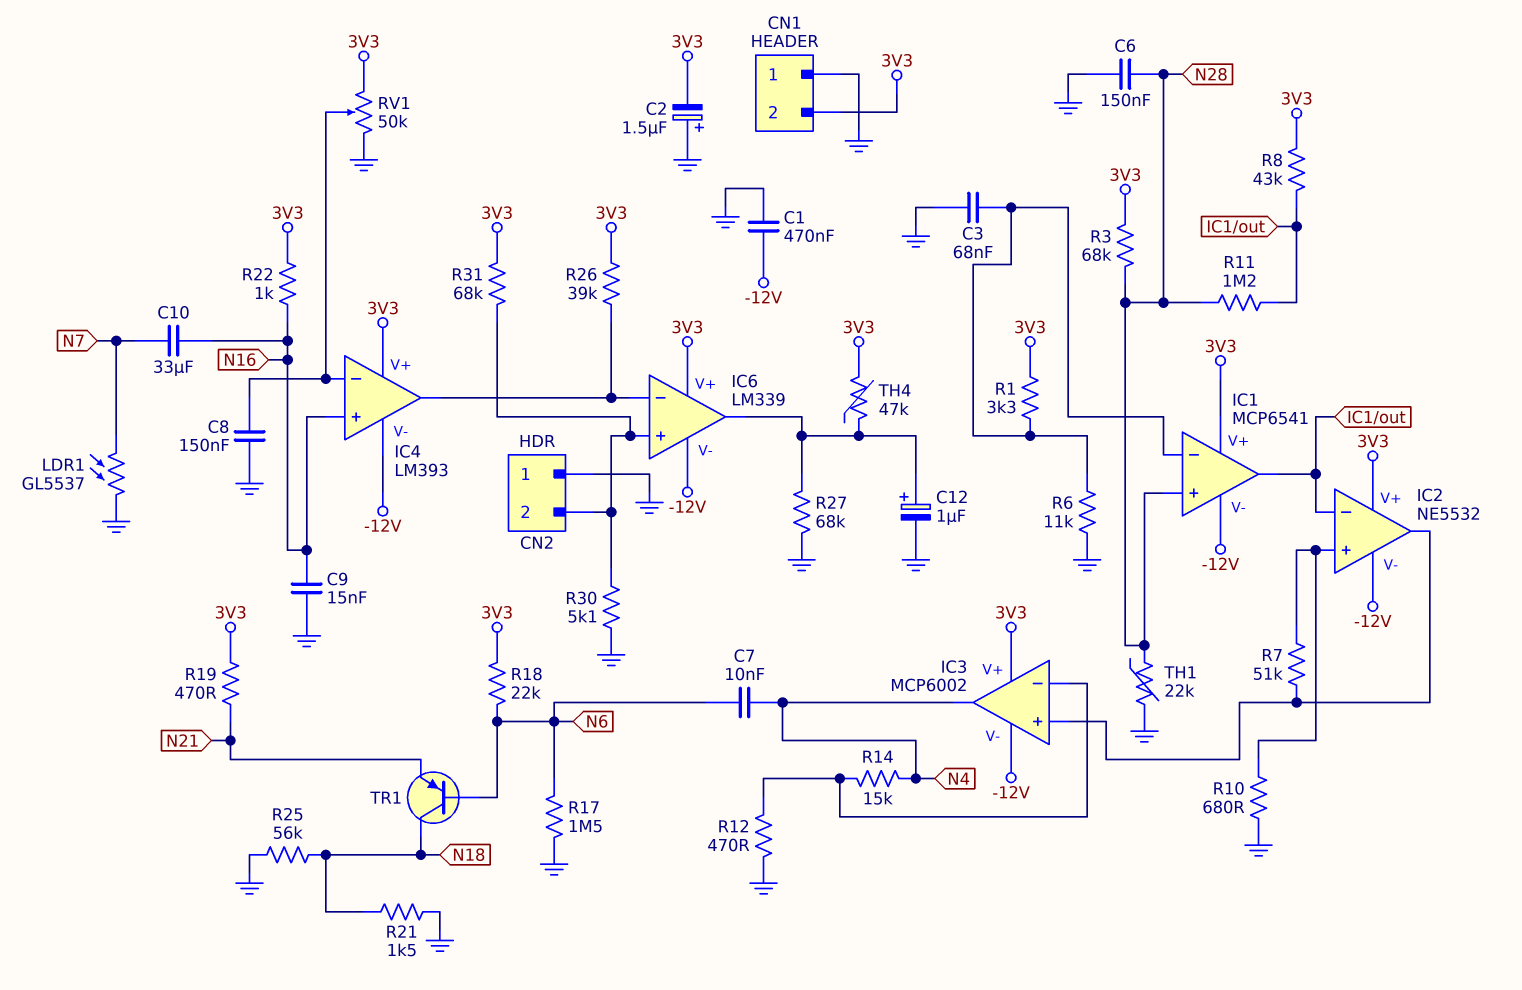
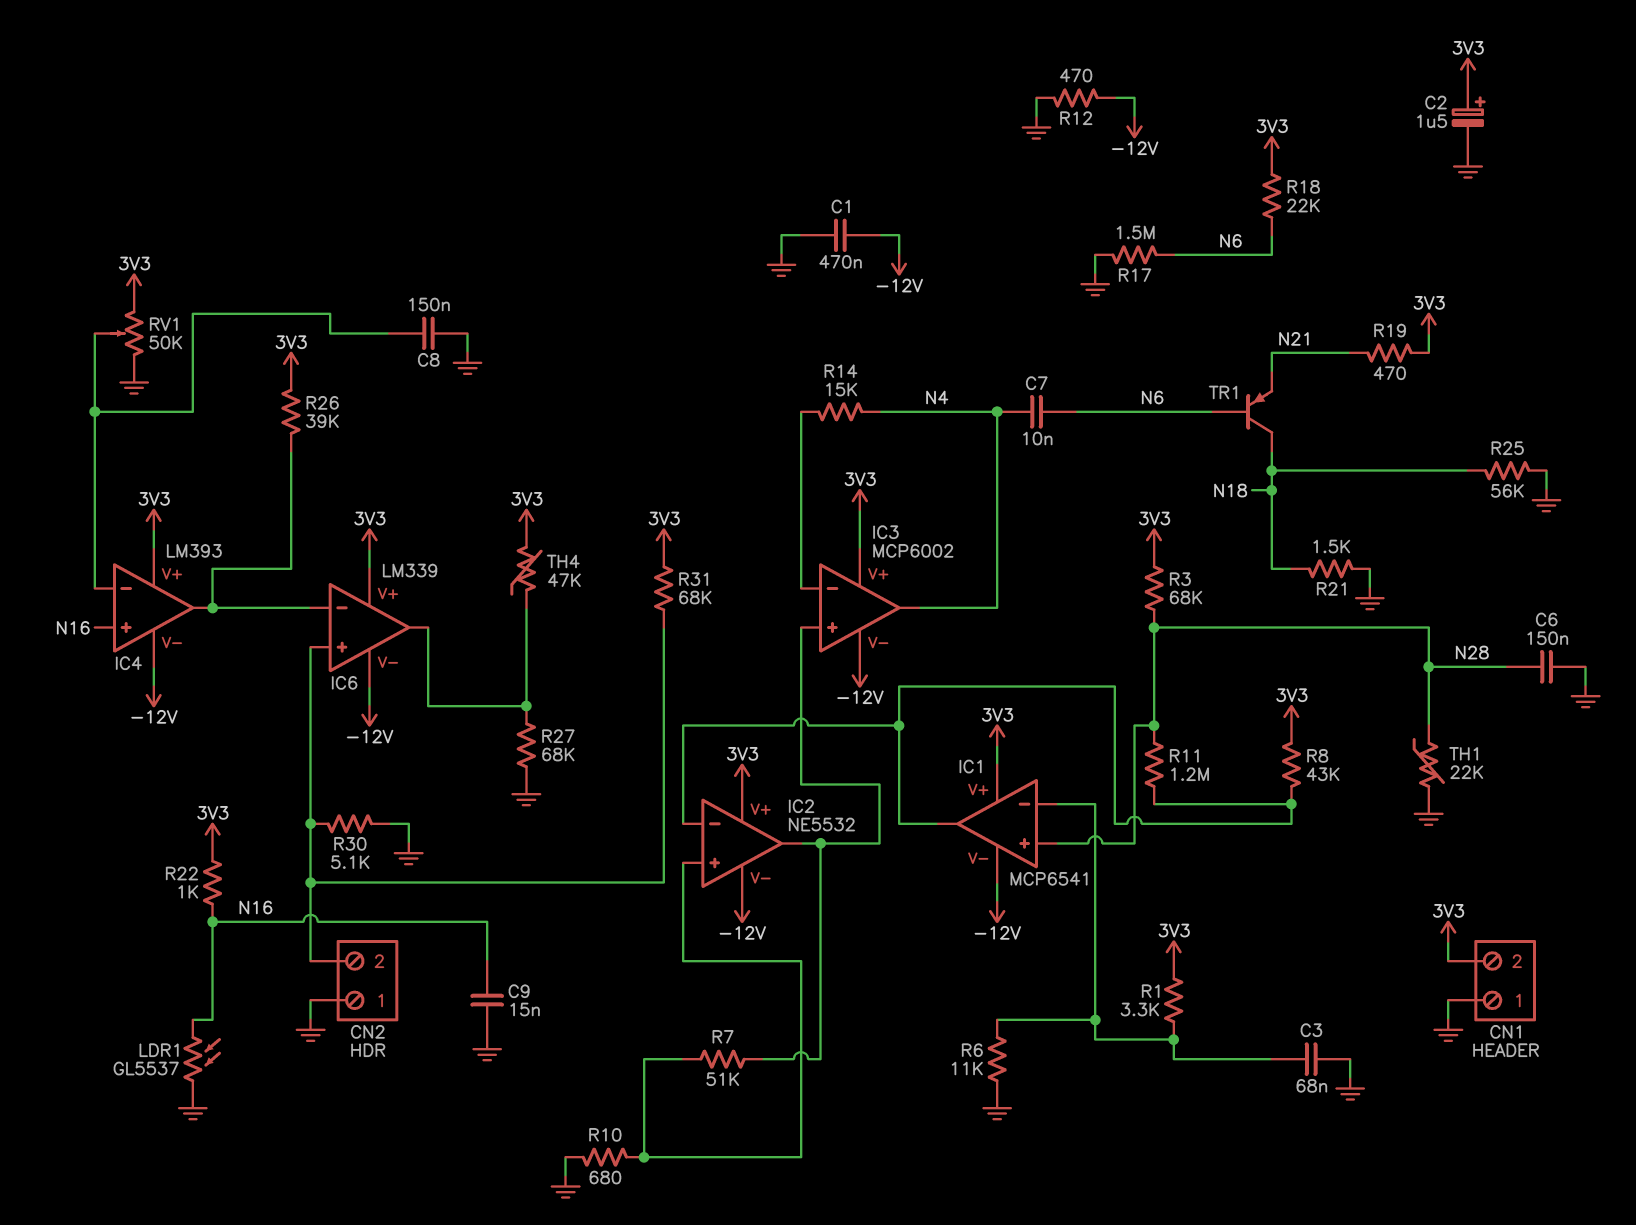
C2: 1.5uF (plus GND, minus 3V3) -> 1.5uF (plus 3V3, minus GND)
C10: 33uF (N7, N16) -> none
C12: 1uF (plus IC6/out, minus GND) -> none
LDR1: GL5537 (GND, N7) -> GL5537 (GND, N16)
R12: 470 (GND, IC3/in-) -> 470 (-12V, GND)

